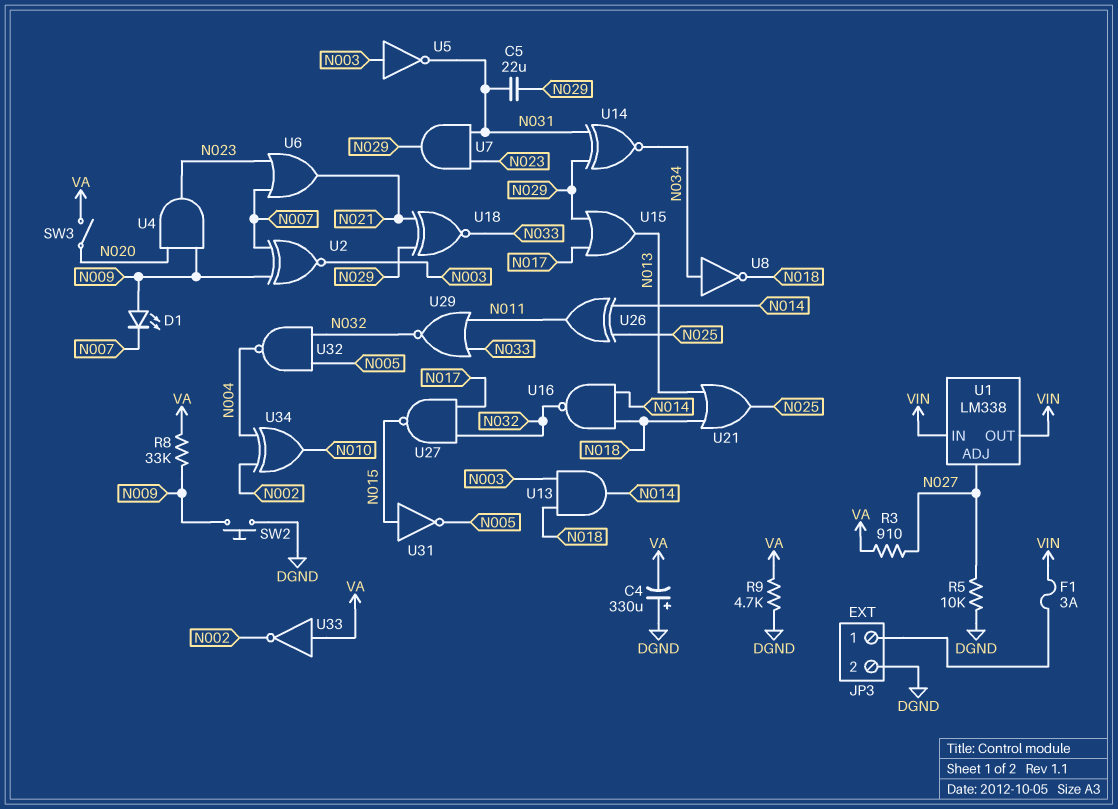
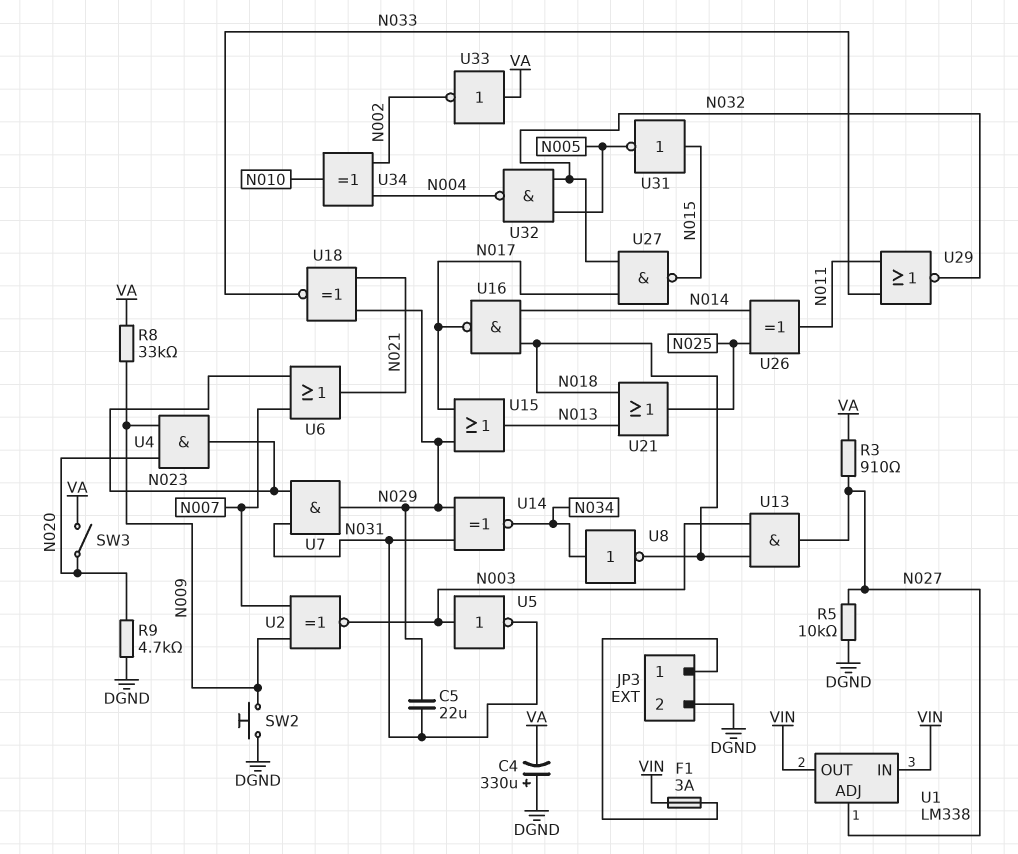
D1: LED (A N009, K N007) -> none
R9: 4.7k (DGND, VA) -> 4.7k (DGND, N020)
U13: AND (in N003, in N018, out N014) -> AND (in N003, in N018, out N027)
U16: NAND (in N014, in N018, out N032) -> NAND (in N014, in N018, out N017)

